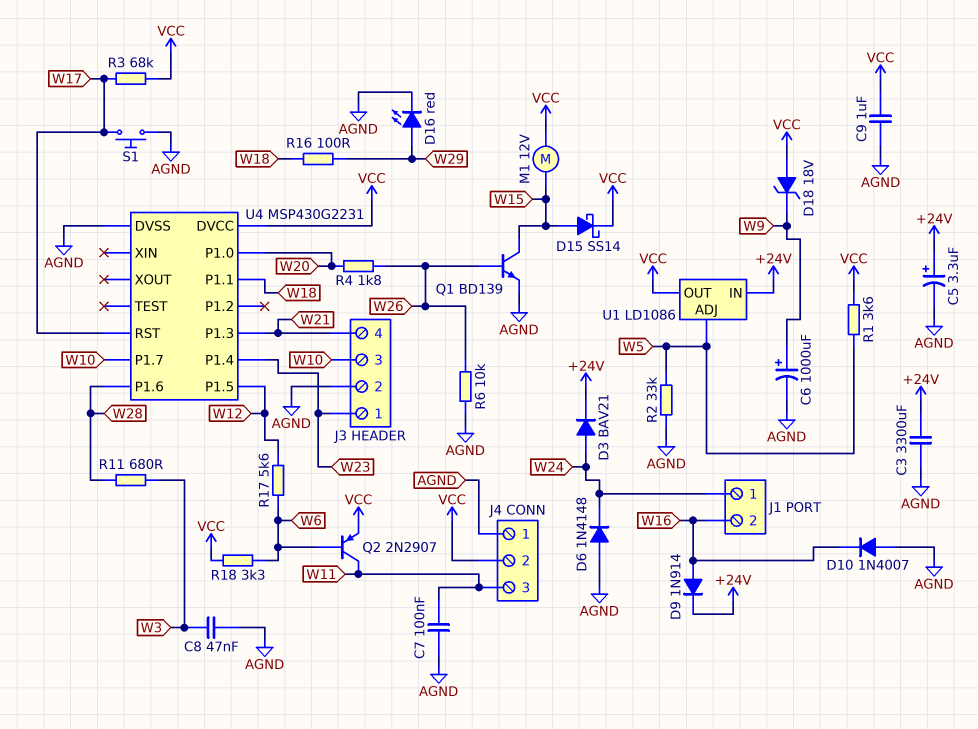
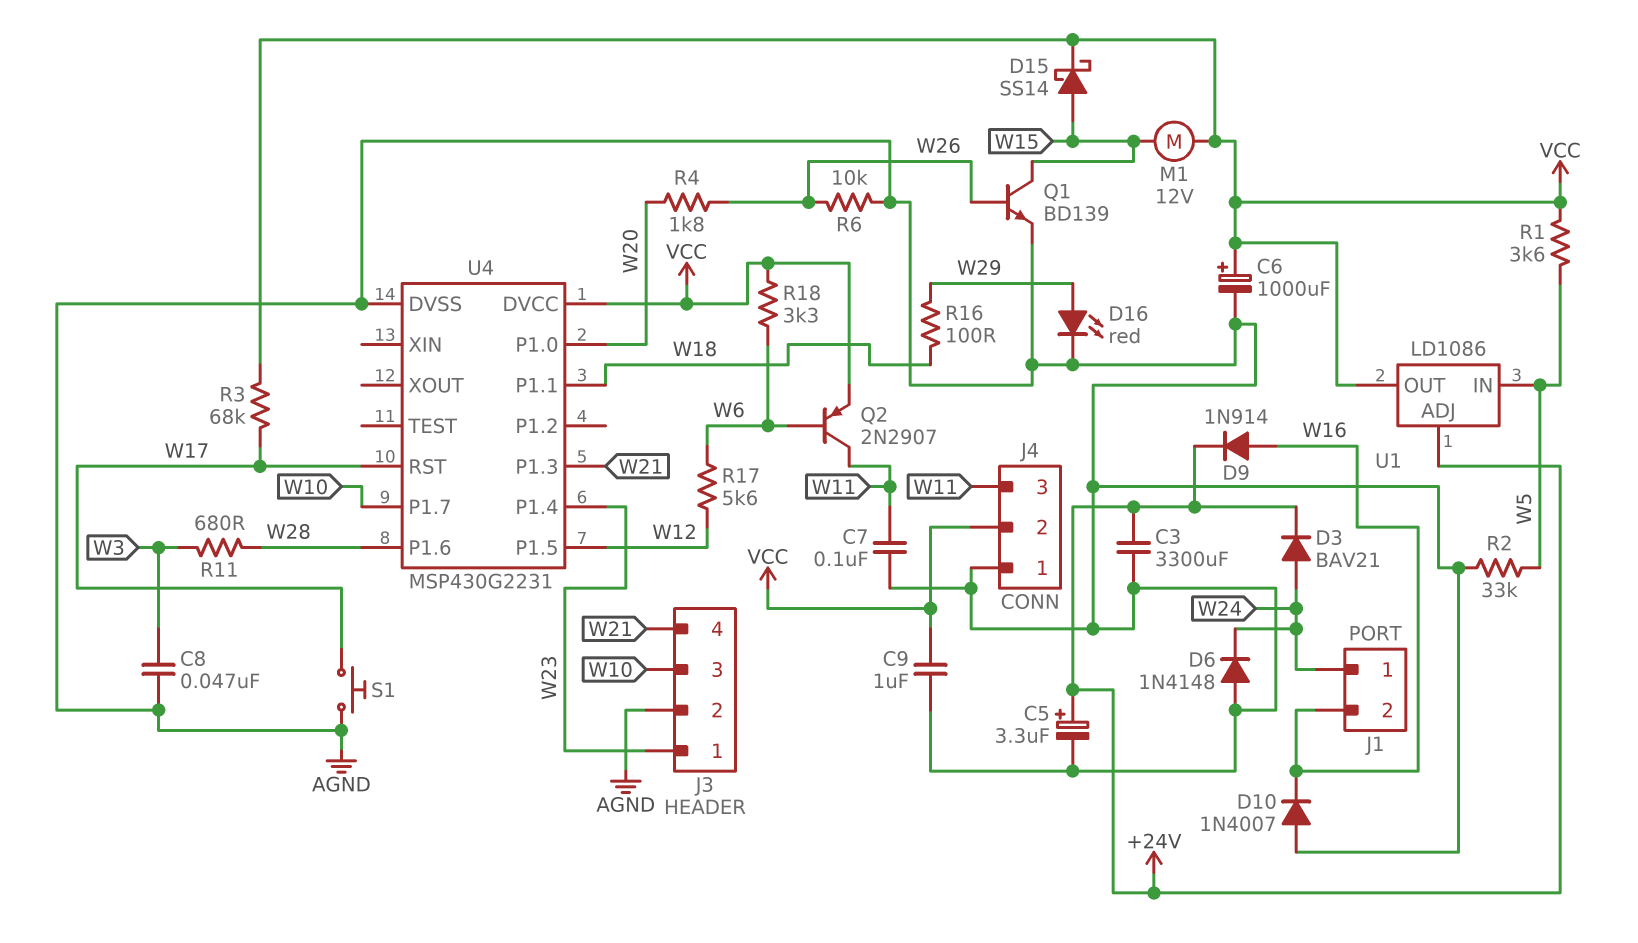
C6: 1000uF (plus W9, minus AGND) -> 1000uF (plus VCC, minus AGND)
D18: zener 18V (A VCC, K W9) -> none
U1 pin ADJ: W5 -> +24V
U1 pin IN: +24V -> W5

